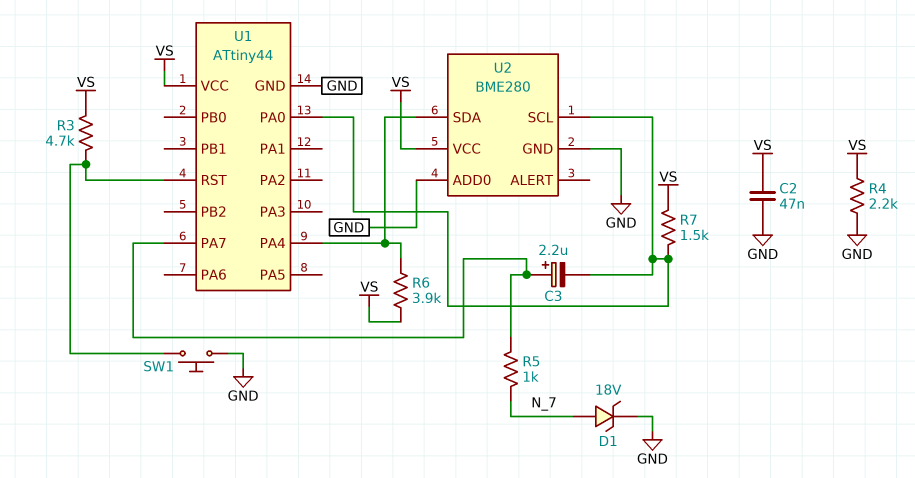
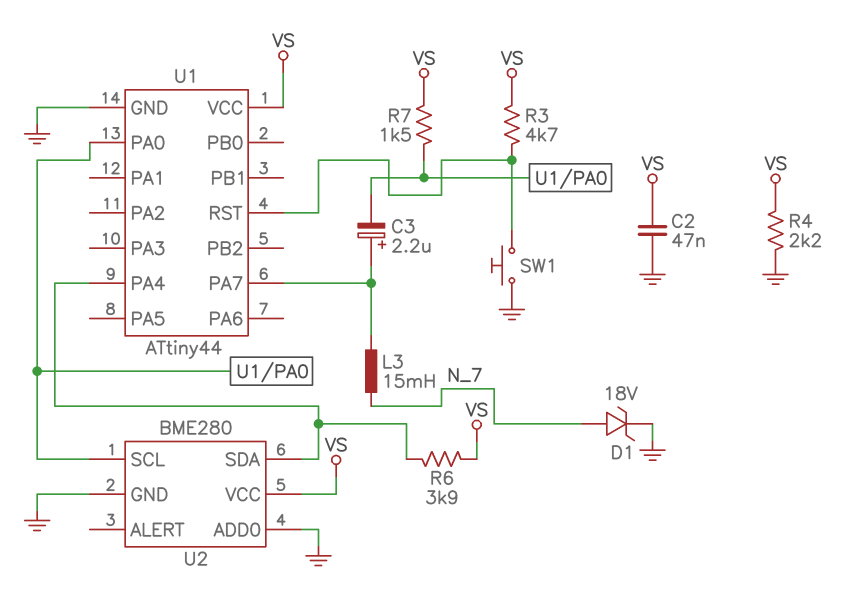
L3: none -> 15mH (N_7, U1/PA7)
R5: 1k (N_7, U1/PA7) -> none

